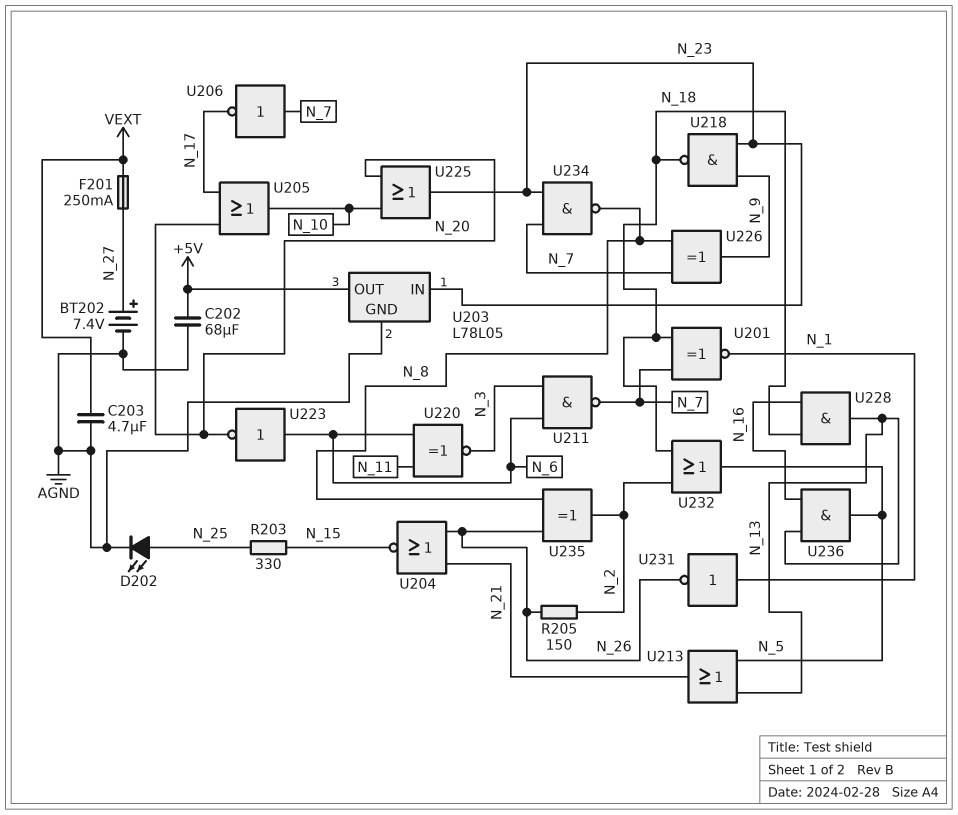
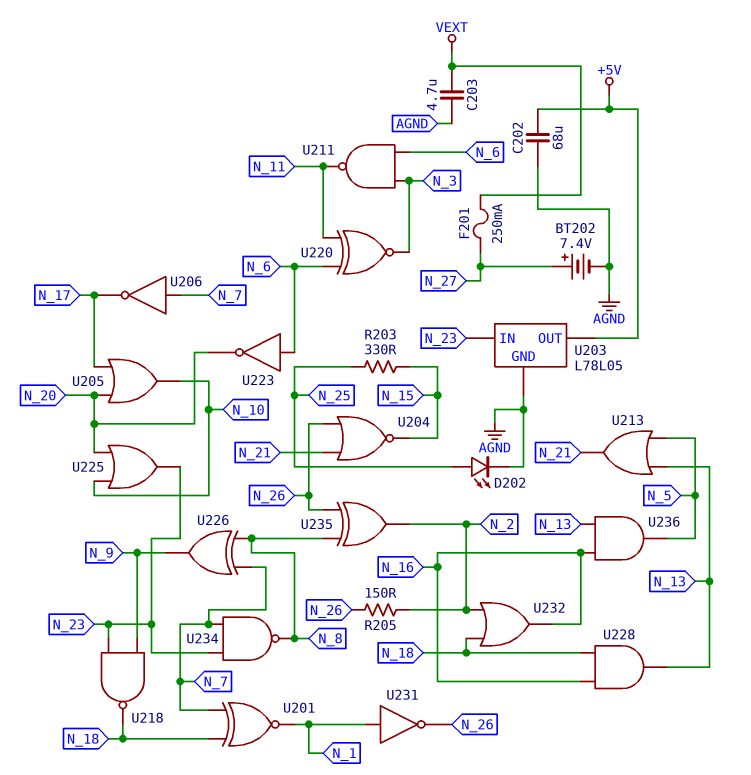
U211: NAND (in N_3, in N_6, out N_7) -> NAND (in N_3, in N_6, out N_11)
U232: OR (in N_2, in N_18, out N_5) -> OR (in N_2, in N_18, out N_16)

